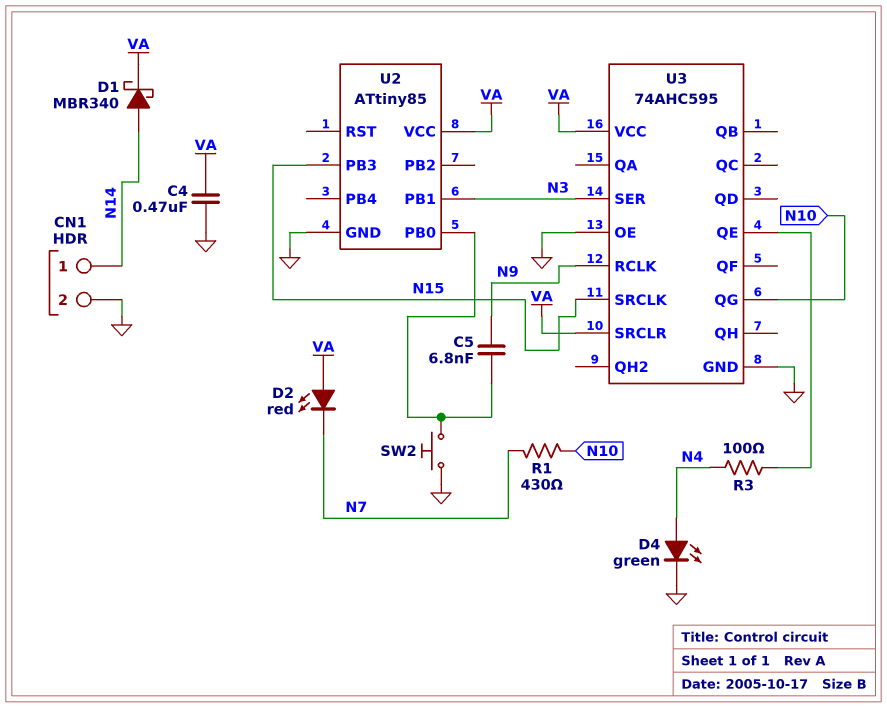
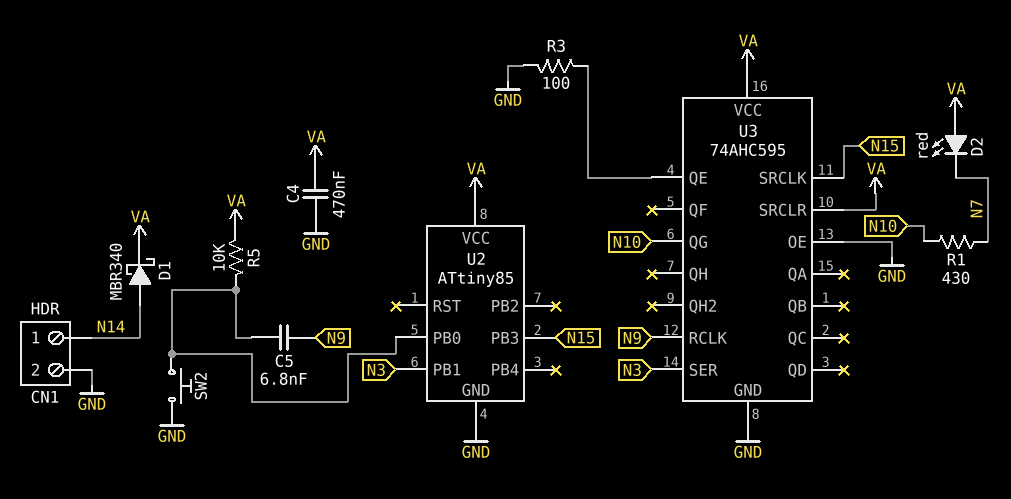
D4: LED green (A N4, K GND) -> none
R3: 100 (N4, U3/QE) -> 100 (GND, U3/QE)
R5: none -> 10k (U2/PB0, VA)

